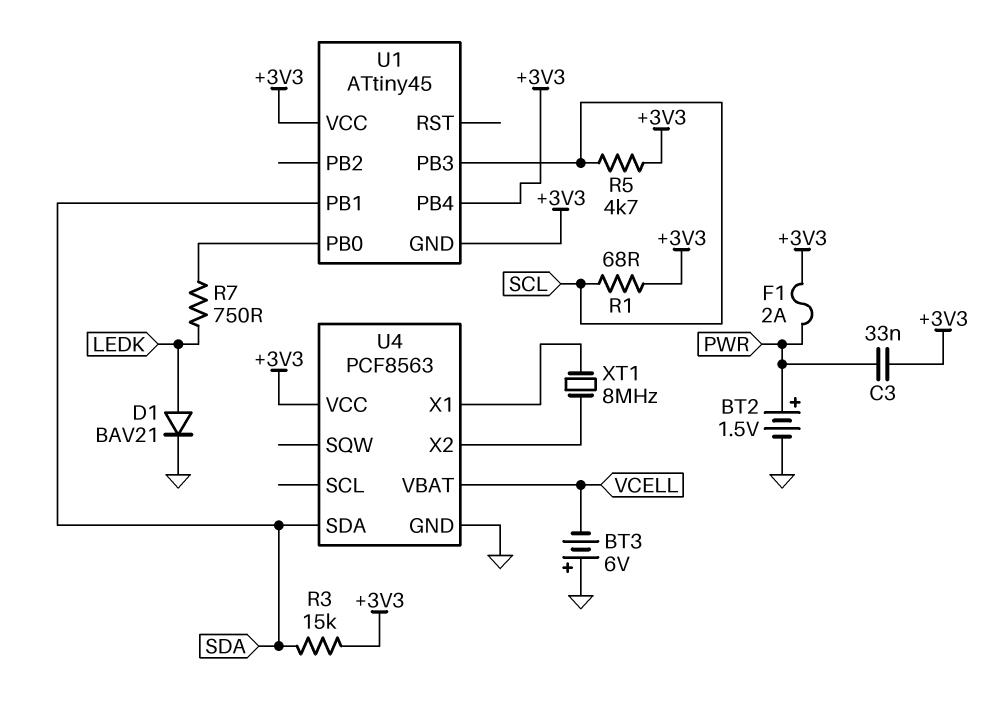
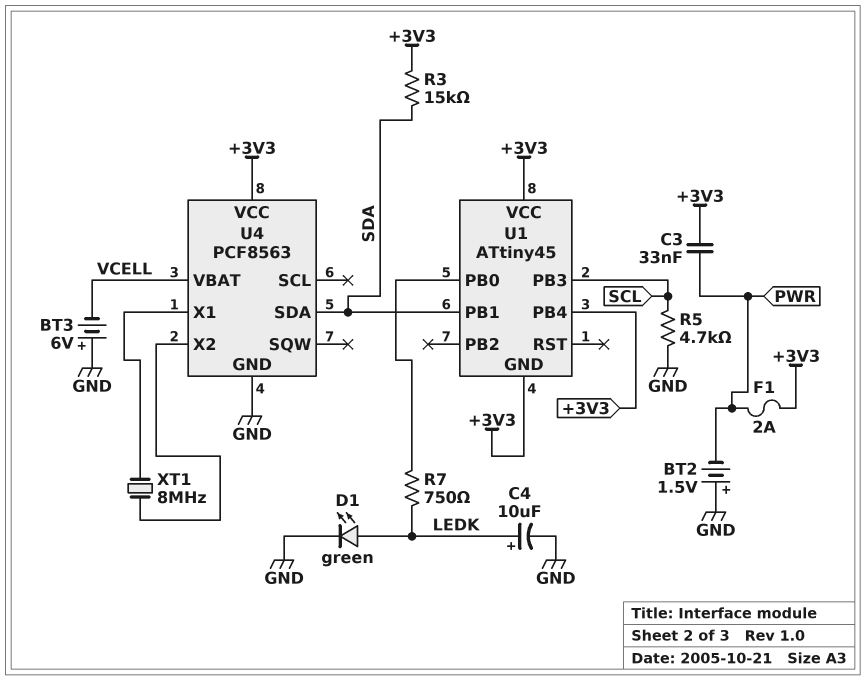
BT2: 1.5V (plus PWR, minus GND) -> 1.5V (plus GND, minus PWR)
C4: none -> 10uF (plus LEDK, minus GND)
D1: diode BAV21 (A LEDK, K GND) -> LED green (A LEDK, K GND)
R1: 68 (+3V3, SCL) -> none
R5: 4.7k (+3V3, SCL) -> 4.7k (GND, SCL)

